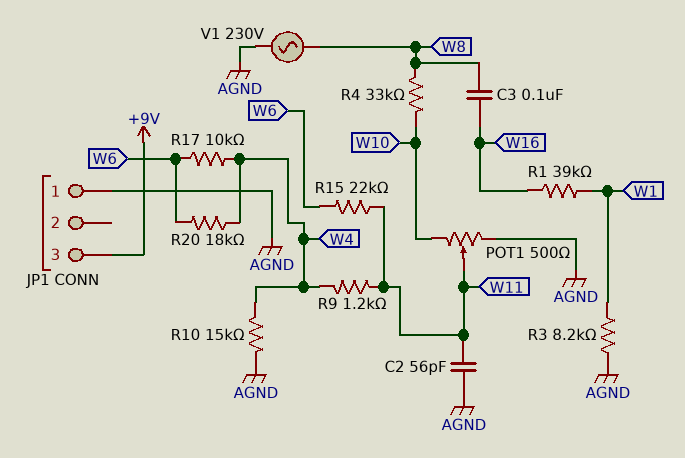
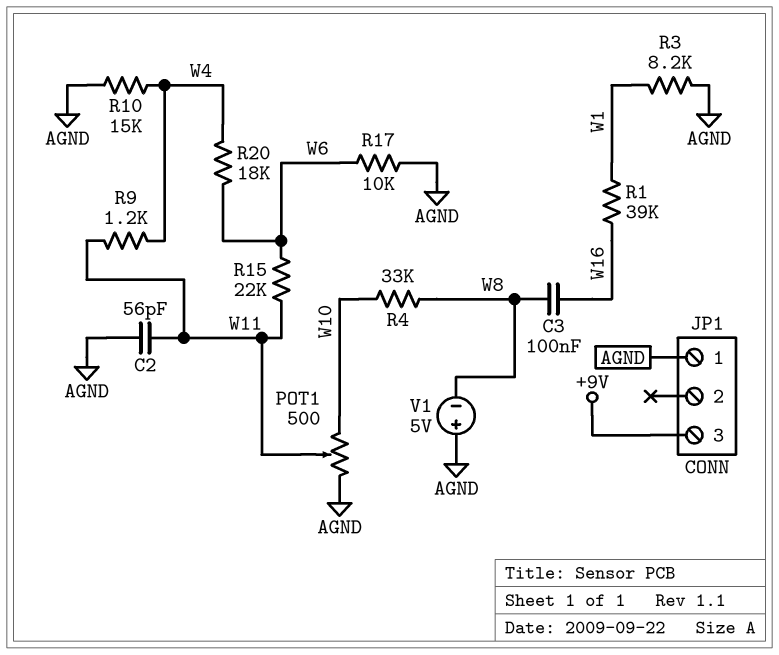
R17: 10k (W4, W6) -> 10k (AGND, W6)
V1: AC 230V (AGND, W8) -> 5V (plus AGND, minus W8)

